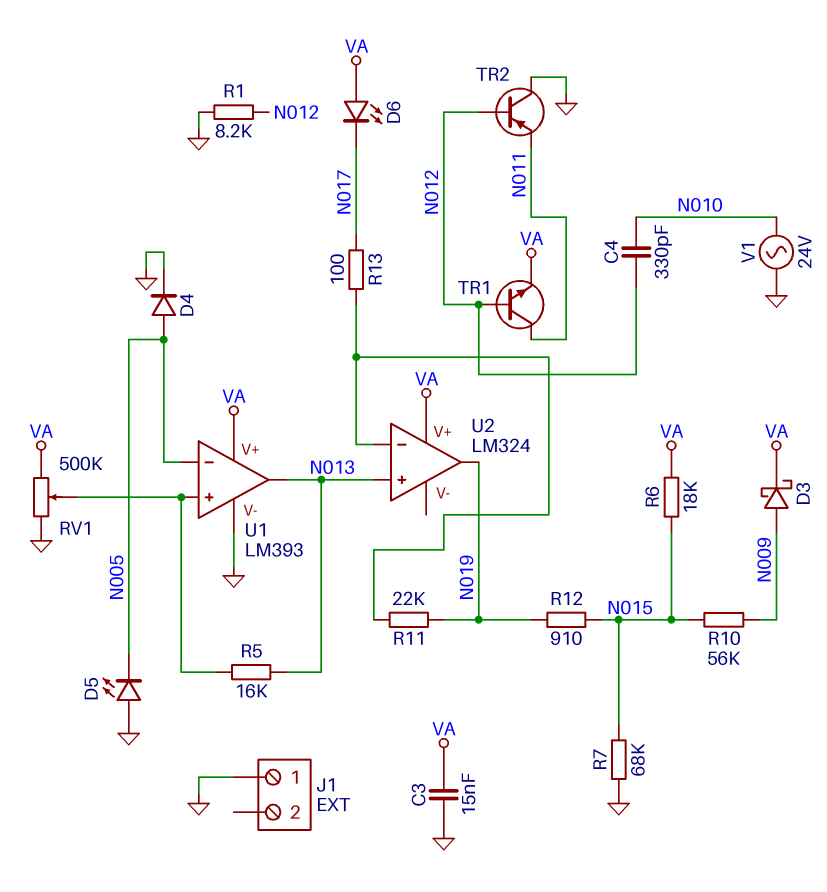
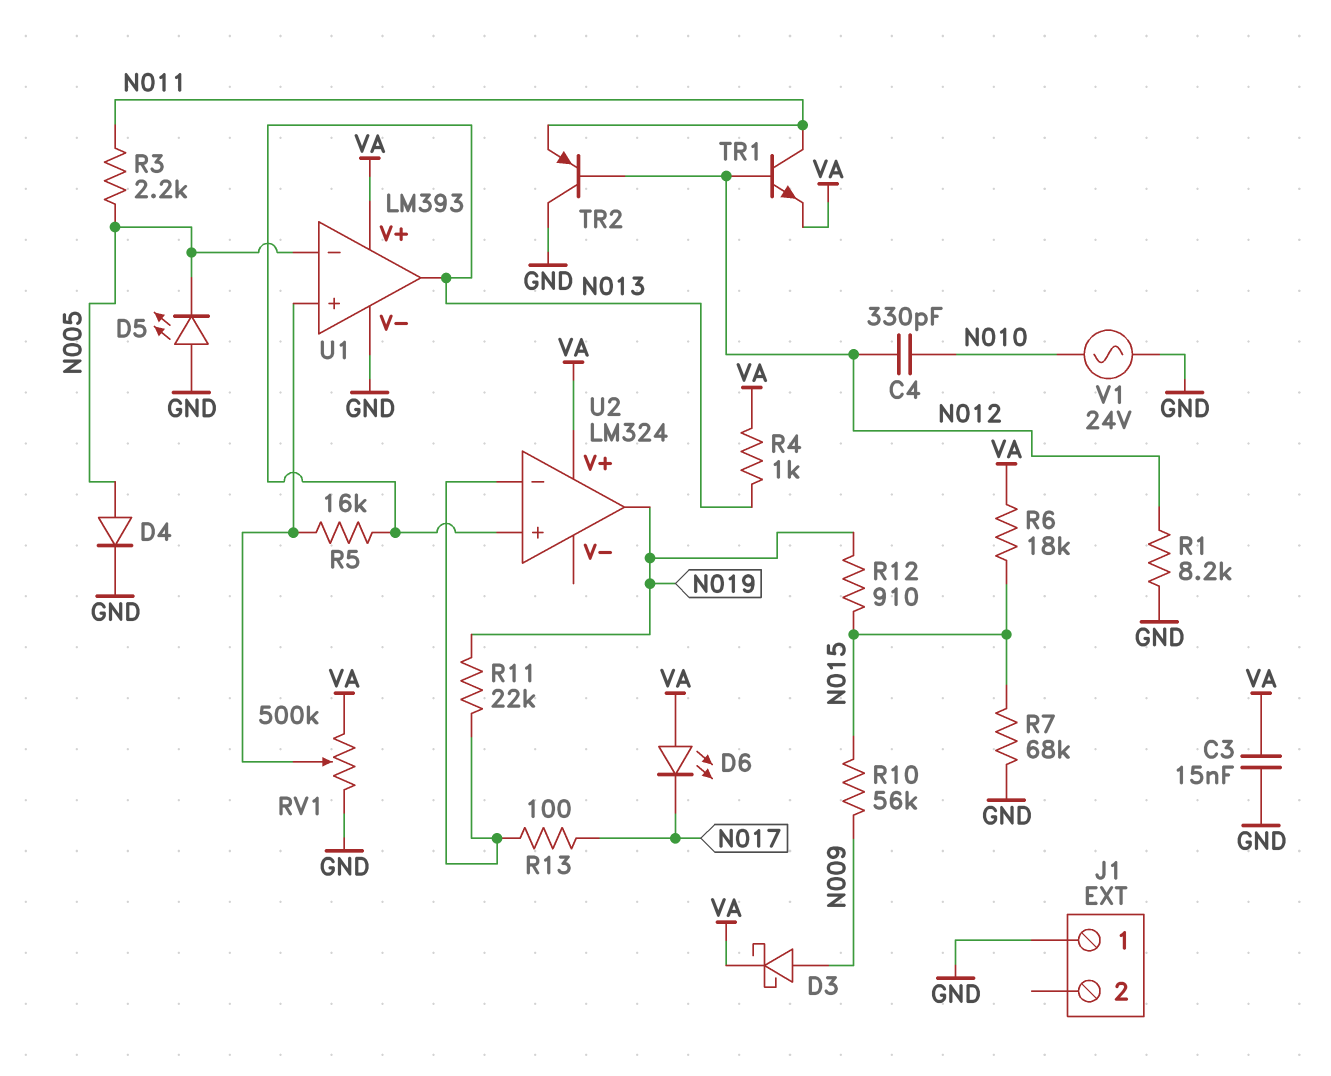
R3: none -> 2.2k (N005, N011)
R4: none -> 1k (N013, VA)

